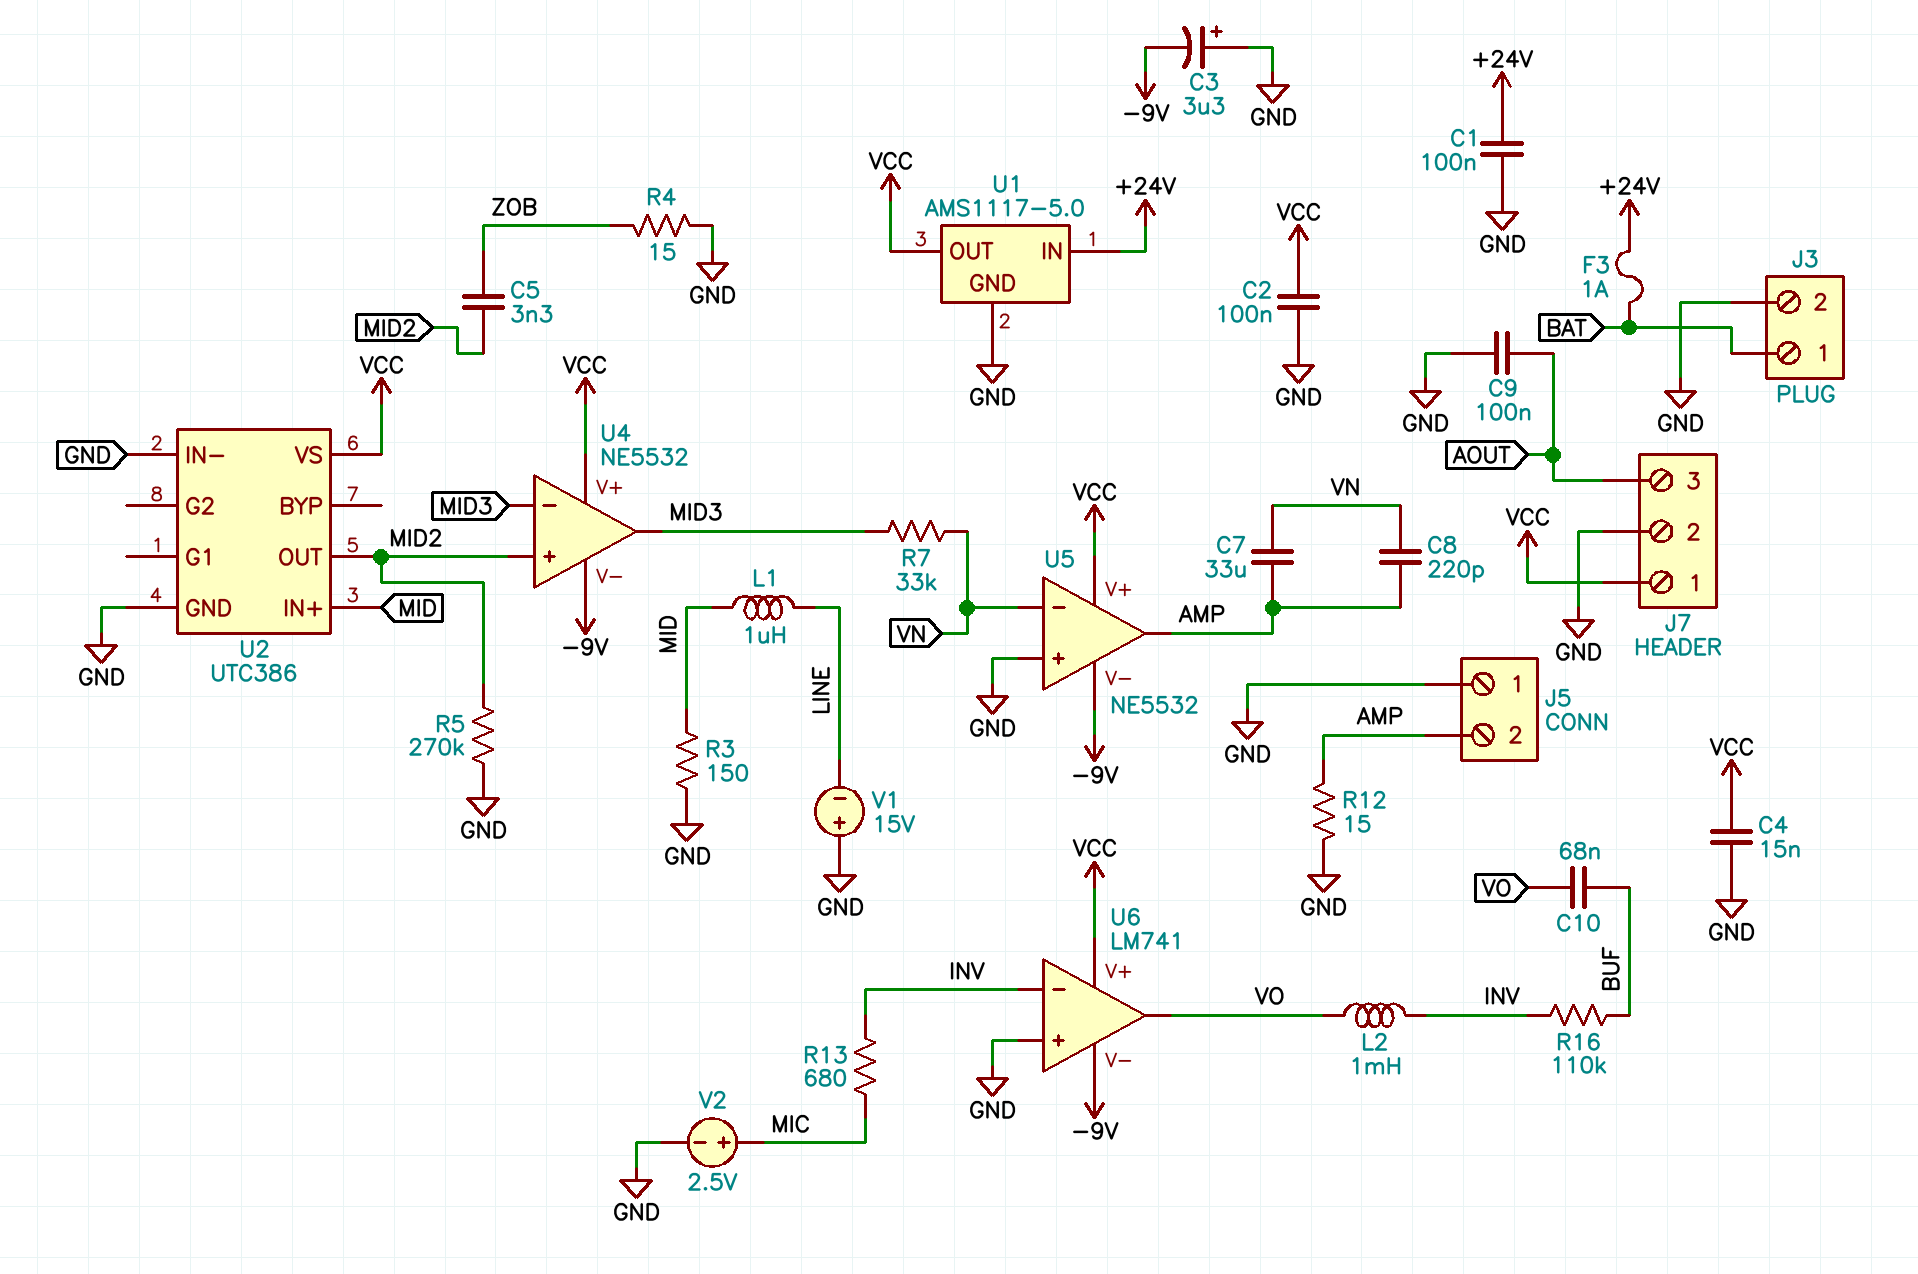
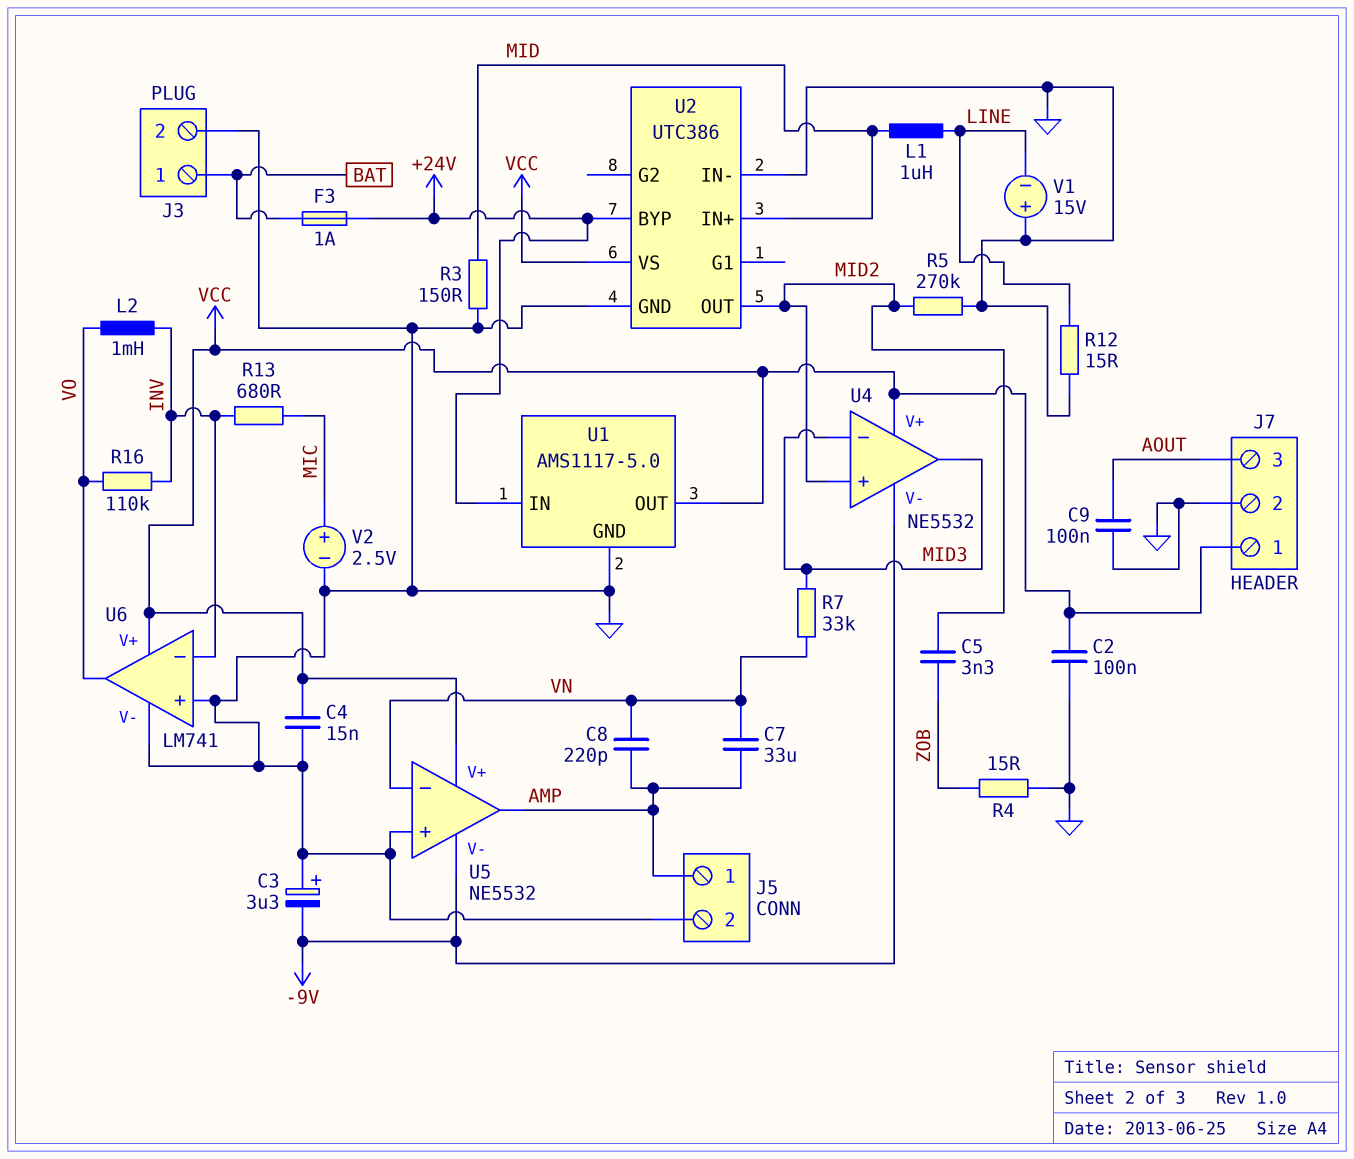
C1: 100nF (+24V, GND) -> none
C10: 68nF (BUF, VO) -> none
J5 pin 1: GND -> AMP
J5 pin 2: AMP -> GND
R12: 15 (AMP, GND) -> 15 (GND, LINE)
R16: 110k (BUF, INV) -> 110k (INV, VO)
U2 pin BYP: none -> +24V
U6 pin V-: -9V -> GND

